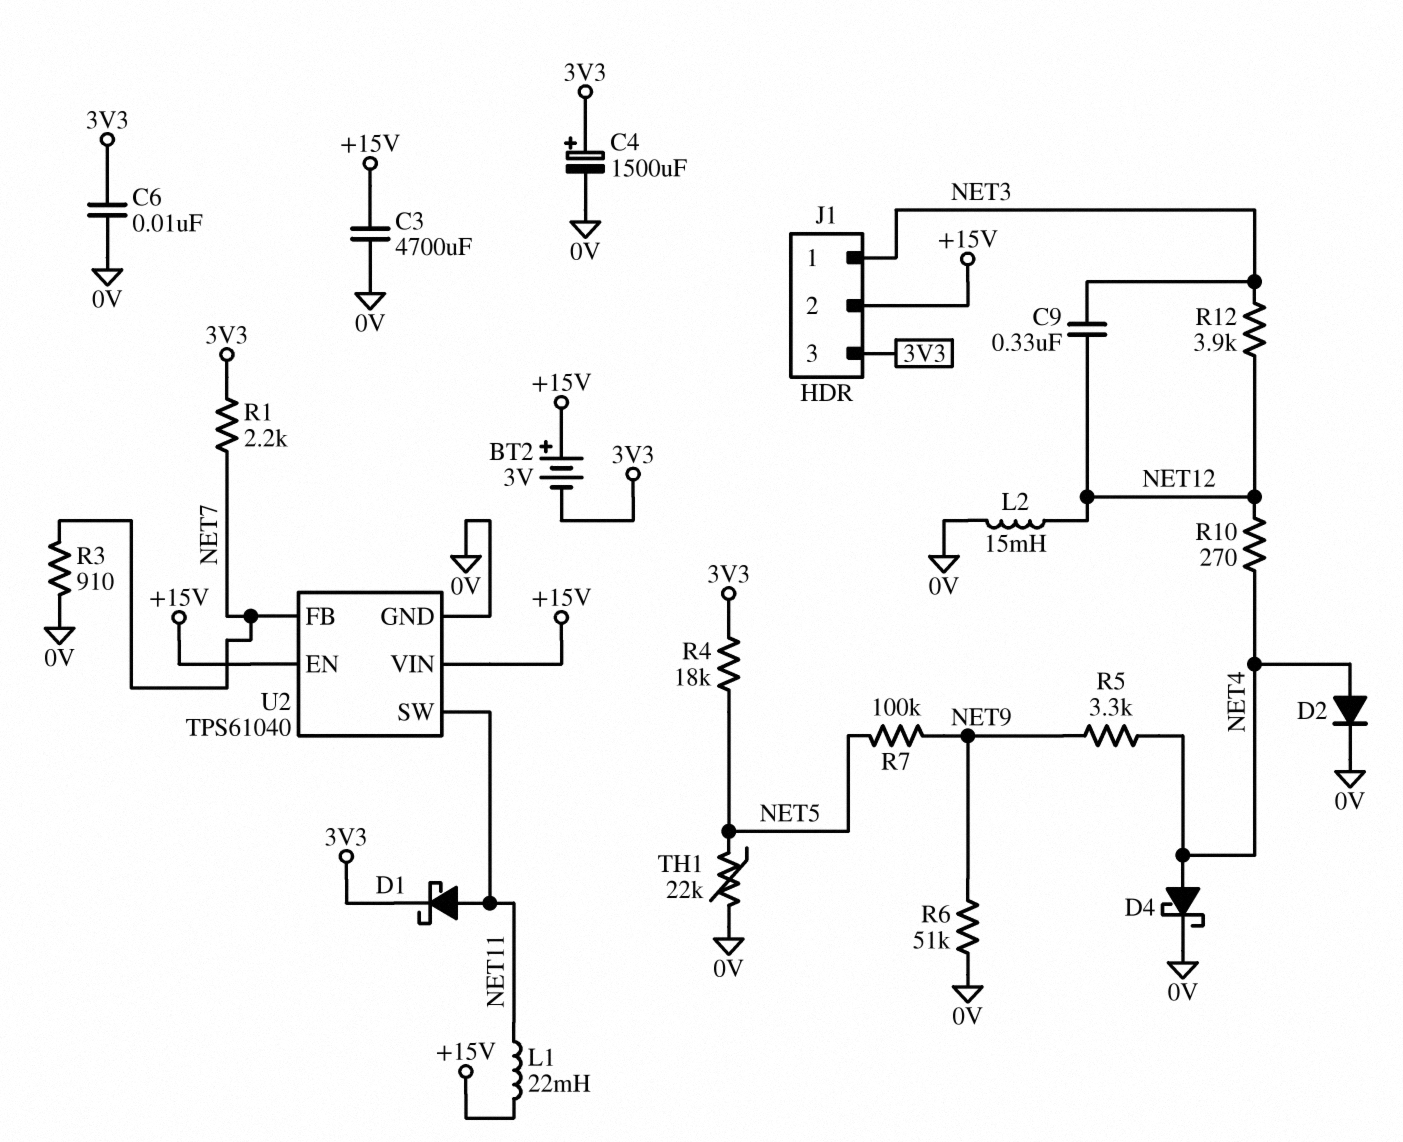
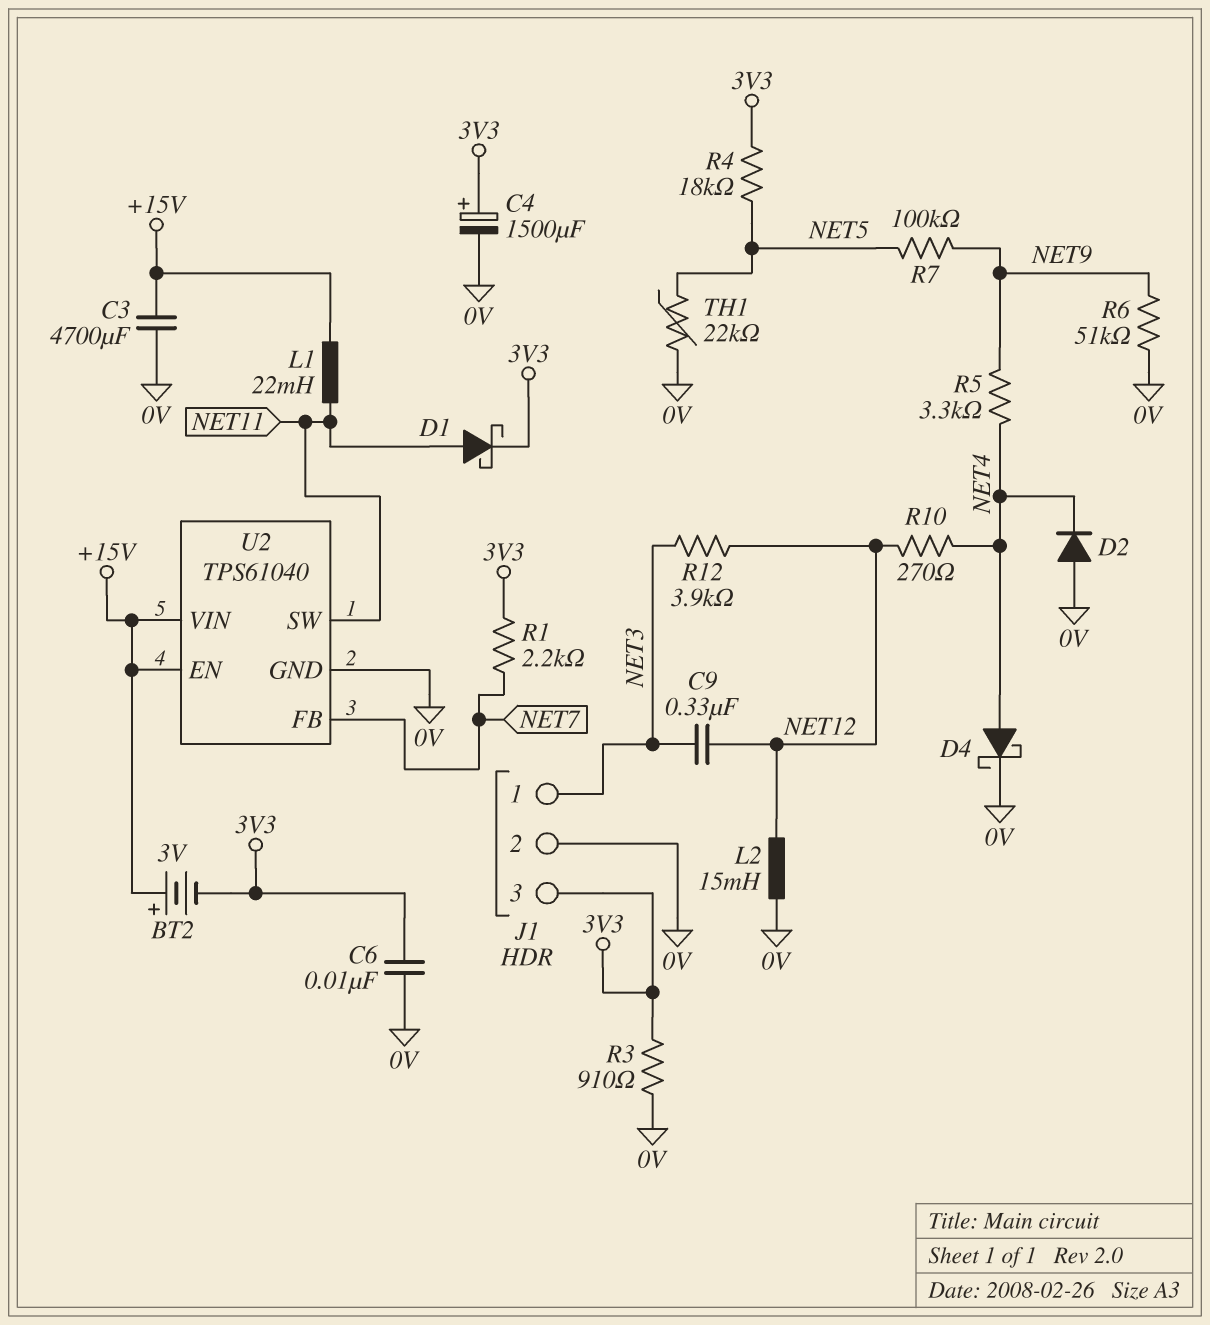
D2: diode (A NET4, K 0V) -> diode (A 0V, K NET4)
J1 pin 2: +15V -> 0V
R3: 910 (0V, NET7) -> 910 (0V, 3V3)

